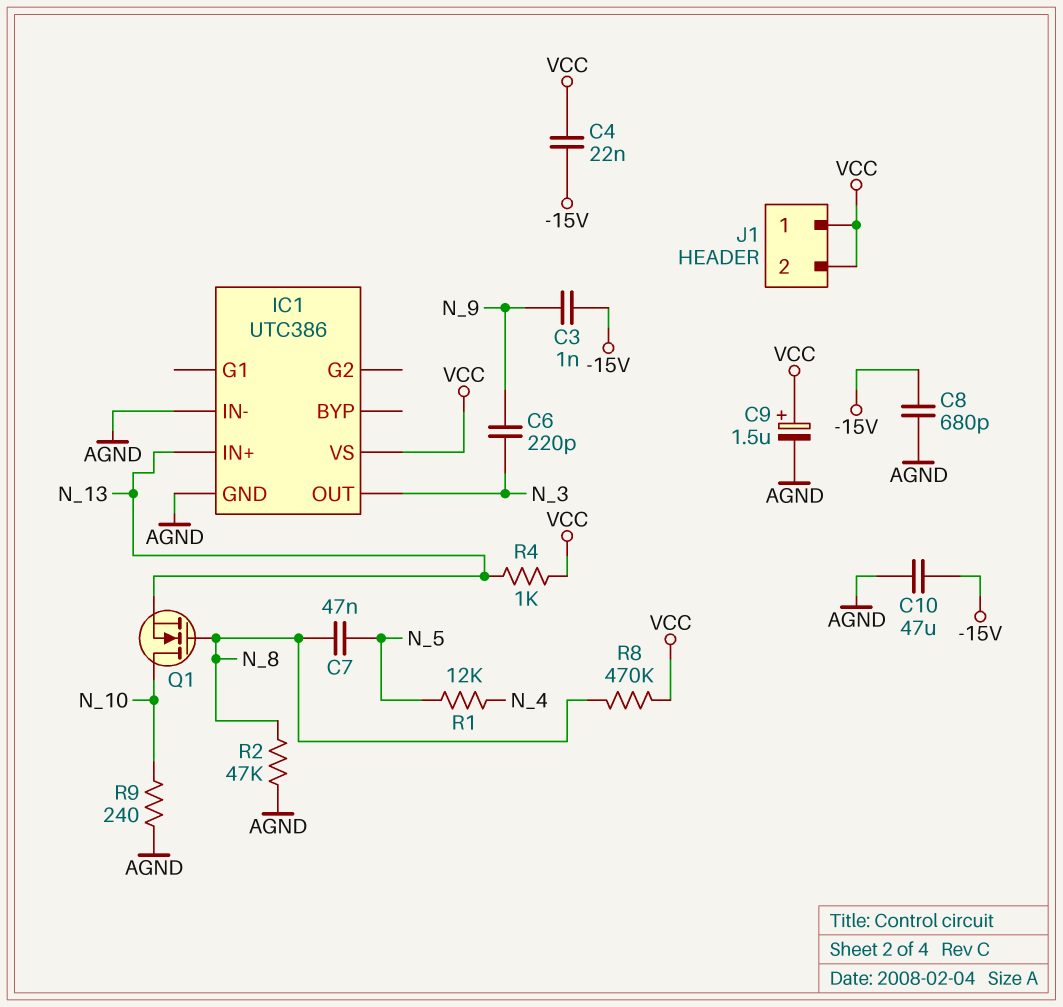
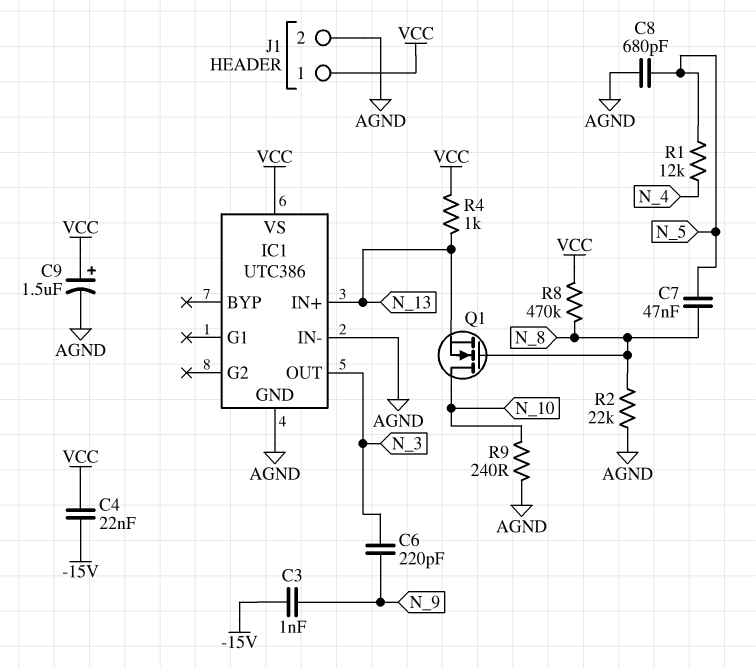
C8: 680pF (-15V, AGND) -> 680pF (AGND, N_5)
C10: 47uF (-15V, AGND) -> none
J1 pin 2: VCC -> AGND
R2: 47k (AGND, N_8) -> 22k (AGND, N_8)

